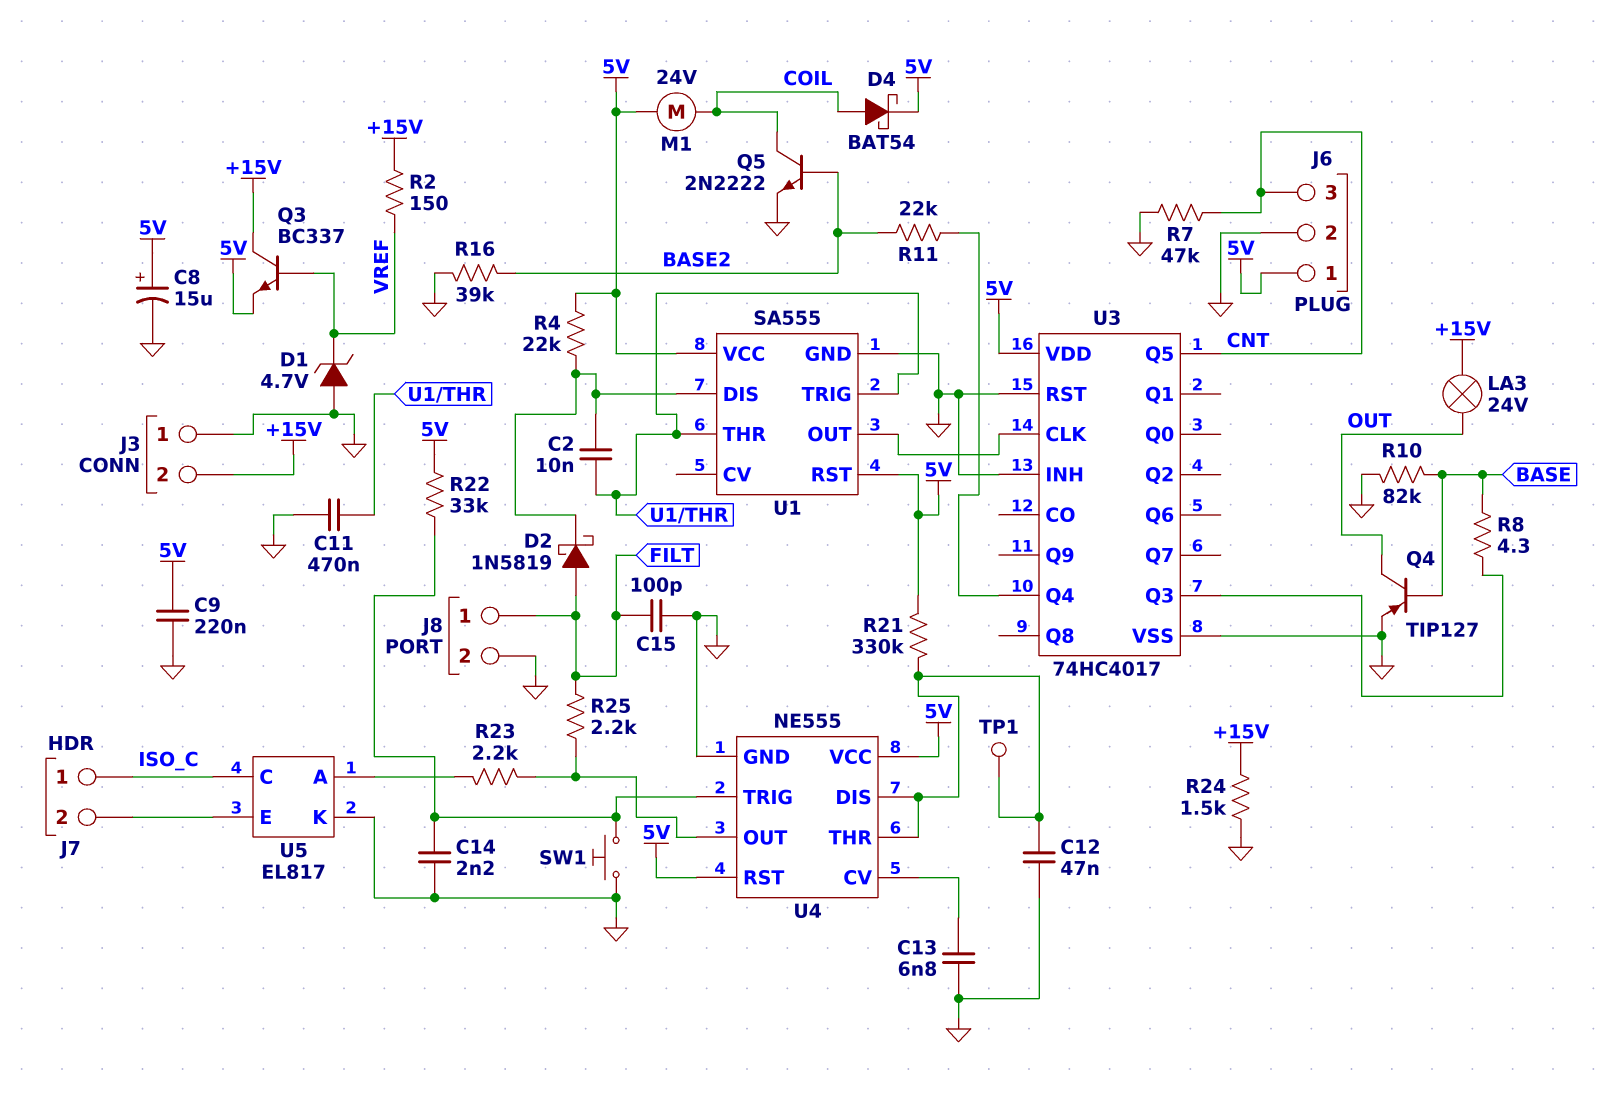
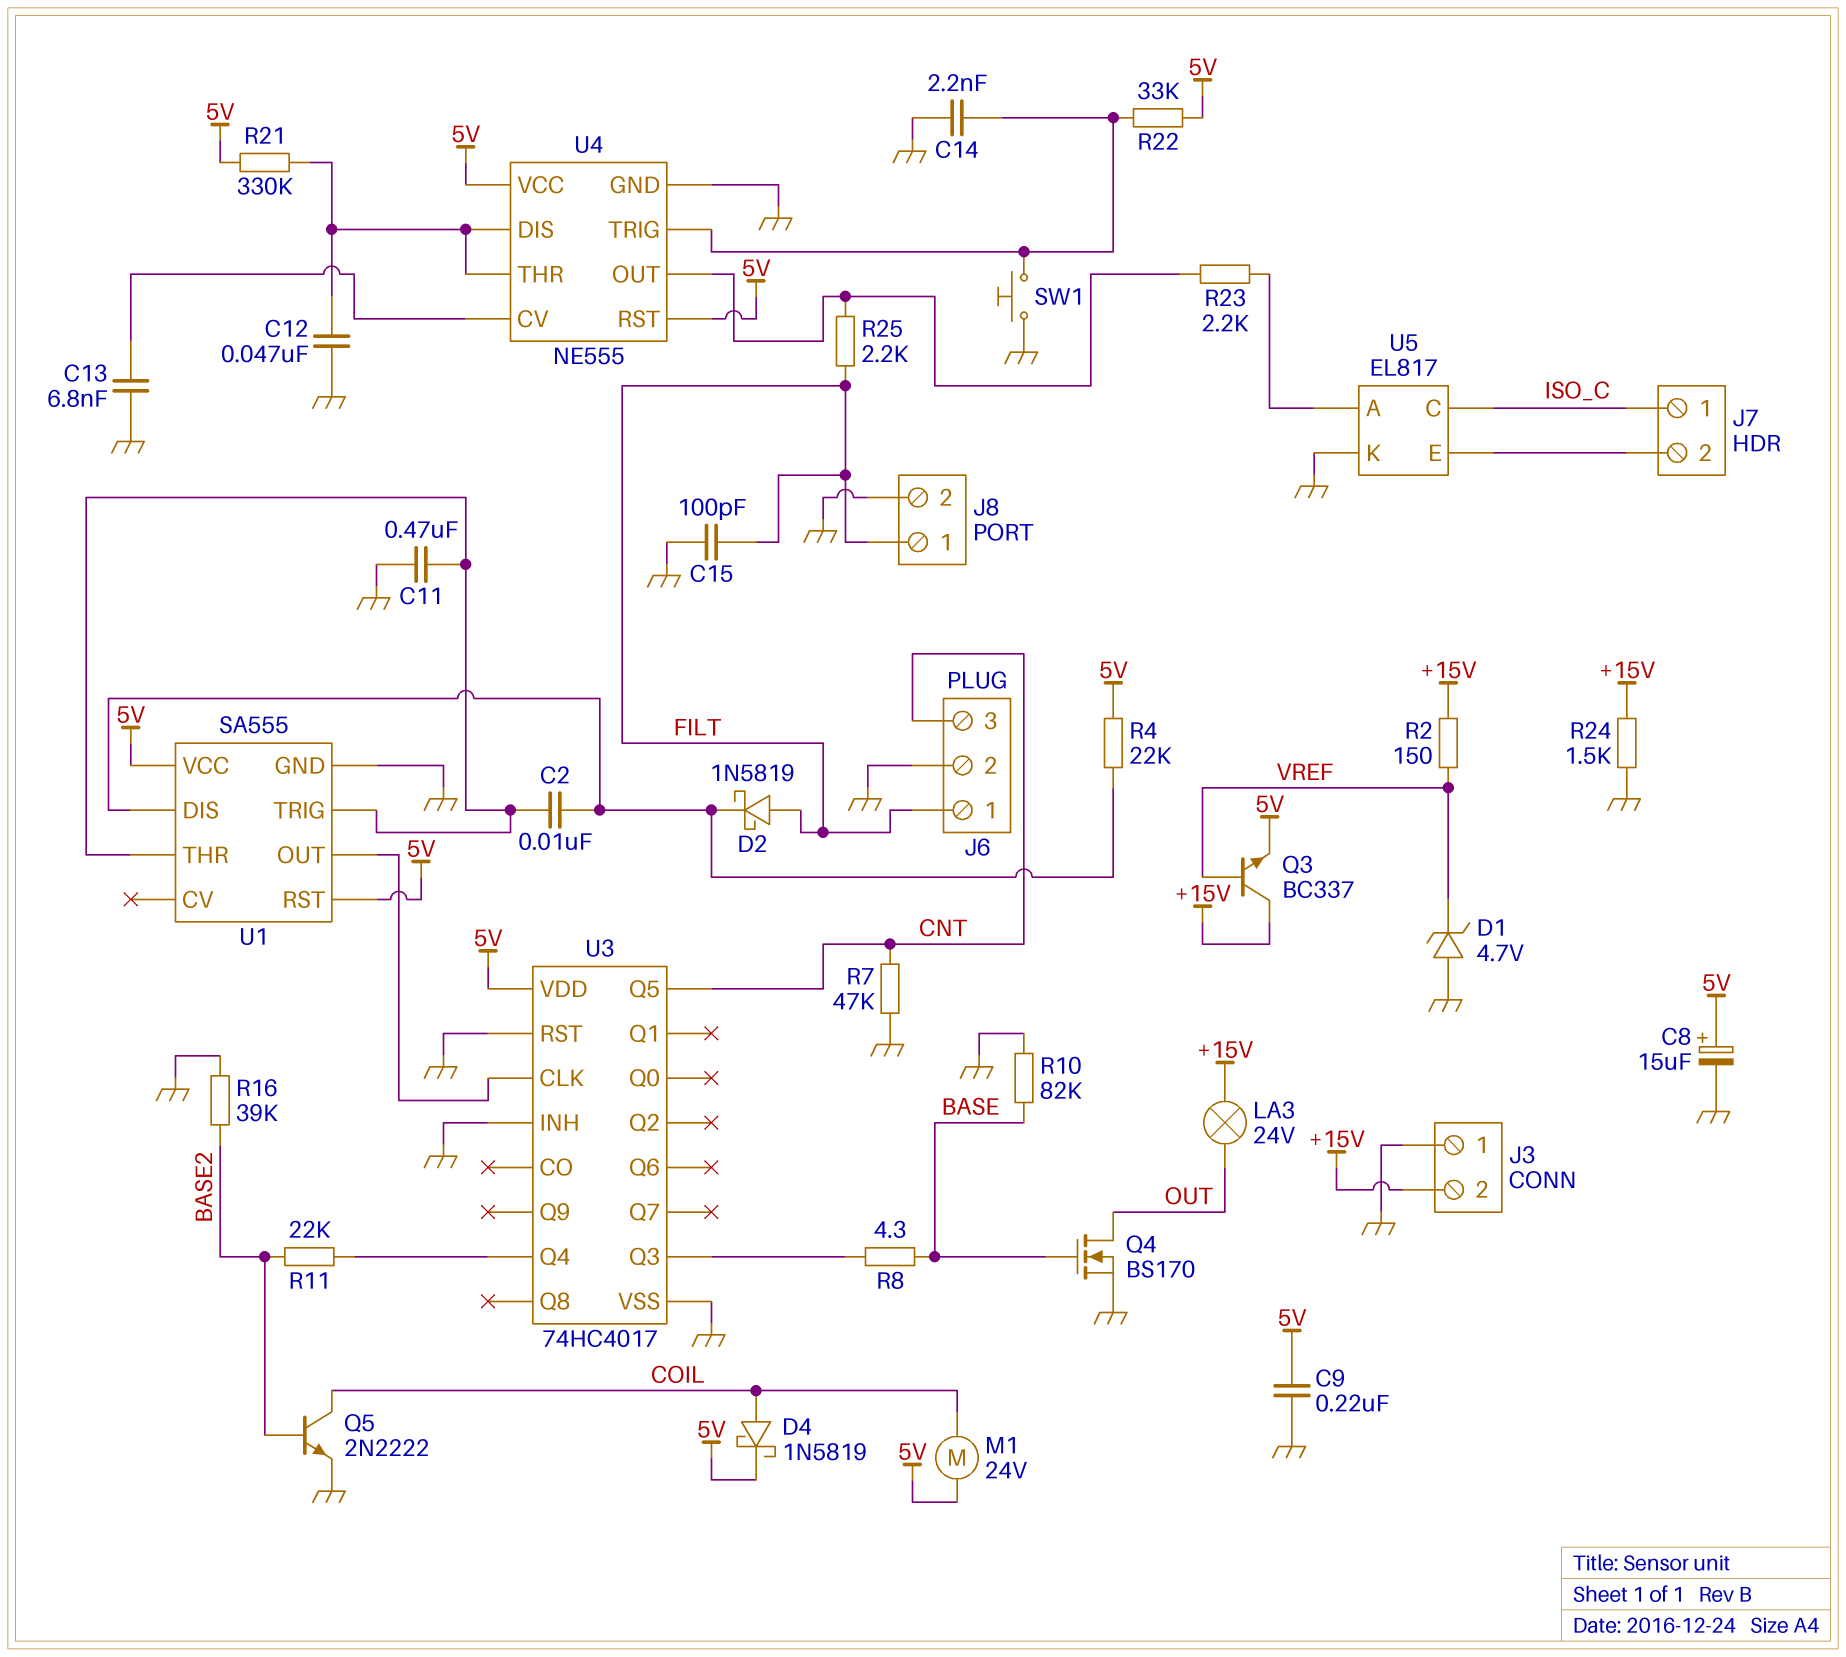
D4: schottky BAT54 (A COIL, K 5V) -> schottky 1N5819 (A COIL, K 5V)
J6 pin 1: 5V -> FILT
Q4: PNP TIP127 (B BASE, C OUT, E GND) -> NMOS BS170 (G BASE, D OUT, S GND)
TP1: test point (U4/DIS) -> none

